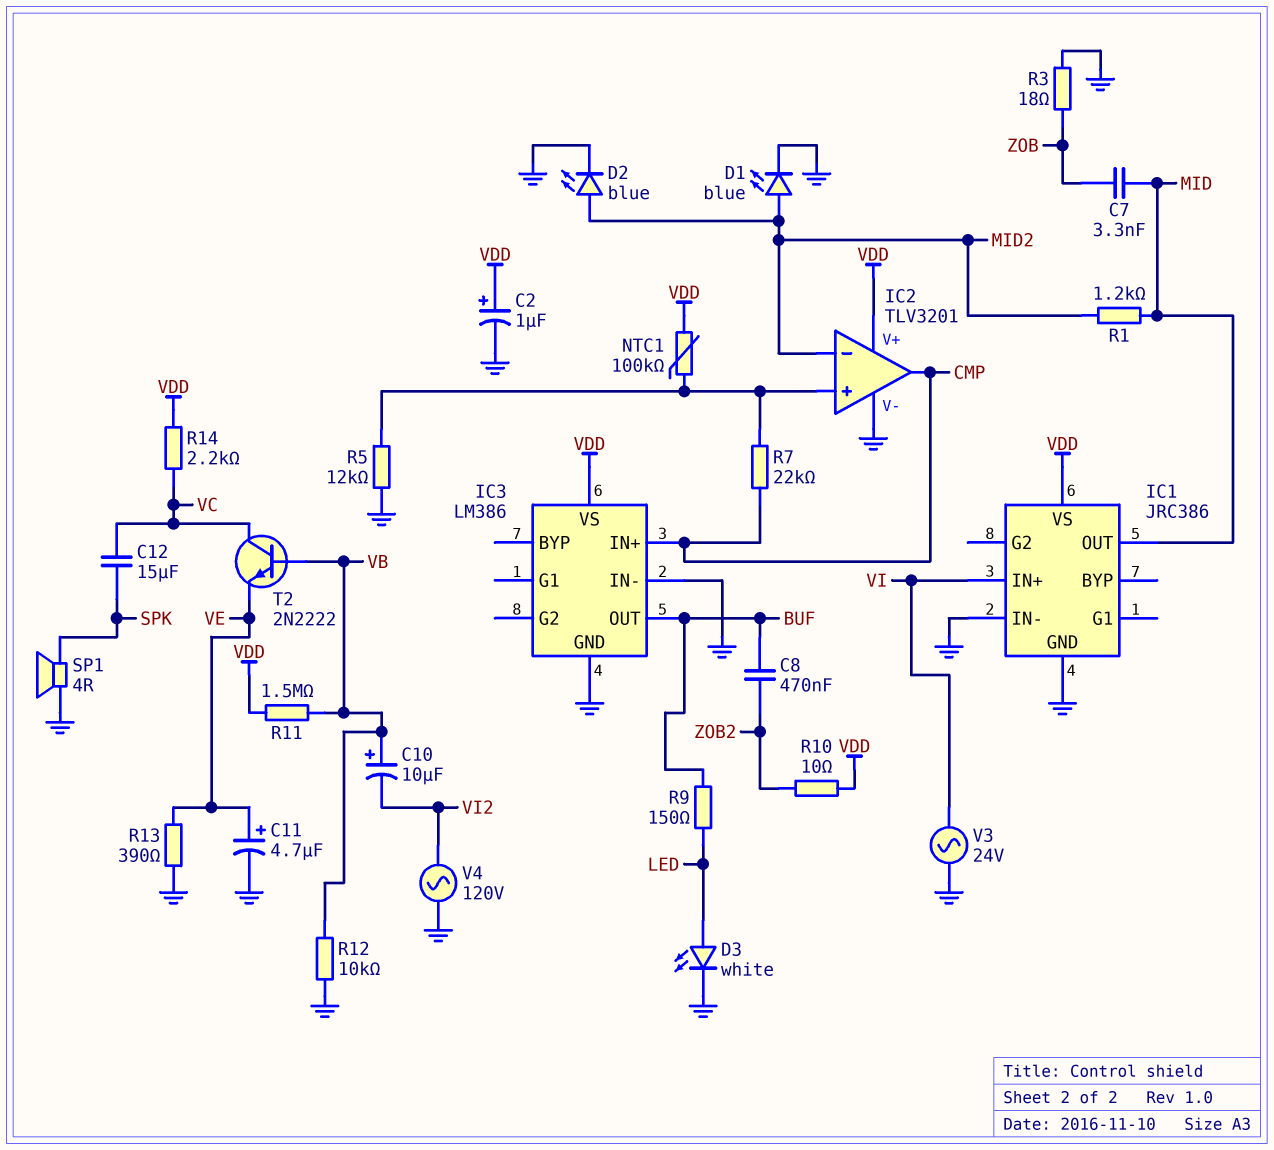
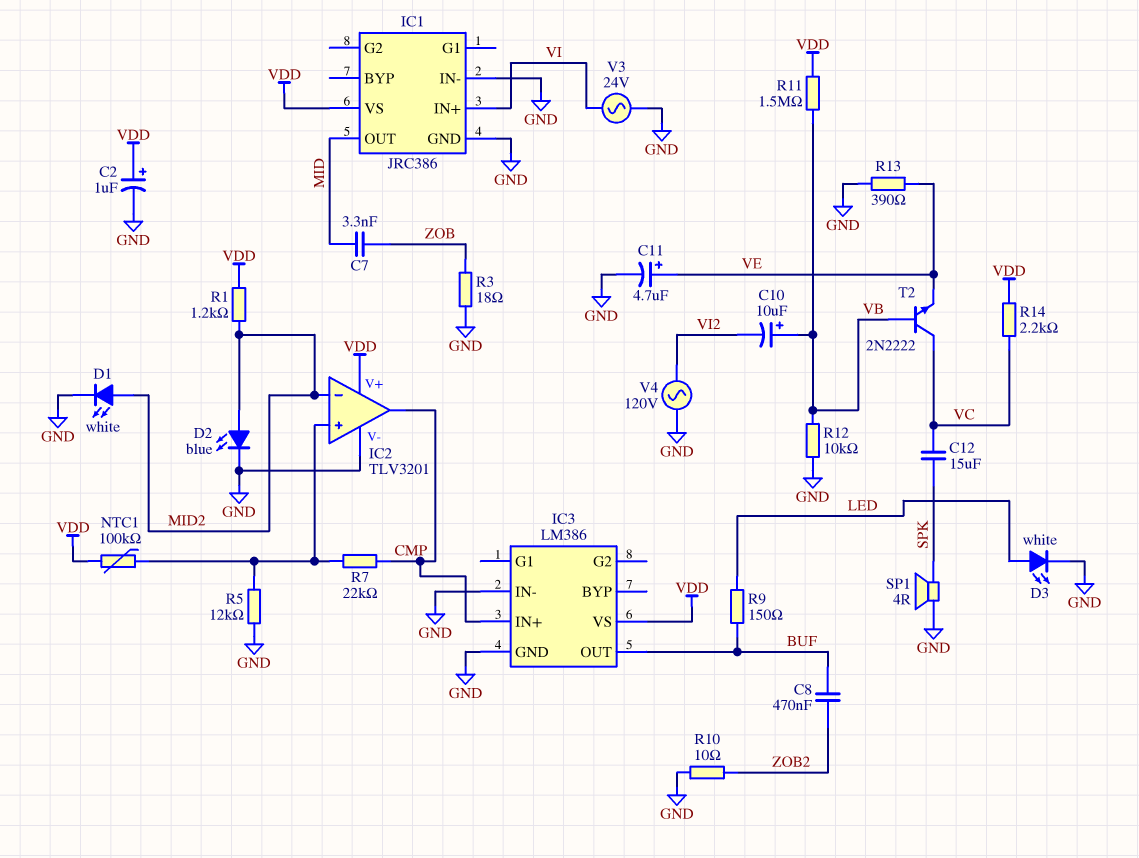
D1: LED blue (A MID2, K GND) -> LED white (A MID2, K GND)
R1: 1.2k (MID, MID2) -> 1.2k (MID2, VDD)
R10: 10 (VDD, ZOB2) -> 10 (GND, ZOB2)

